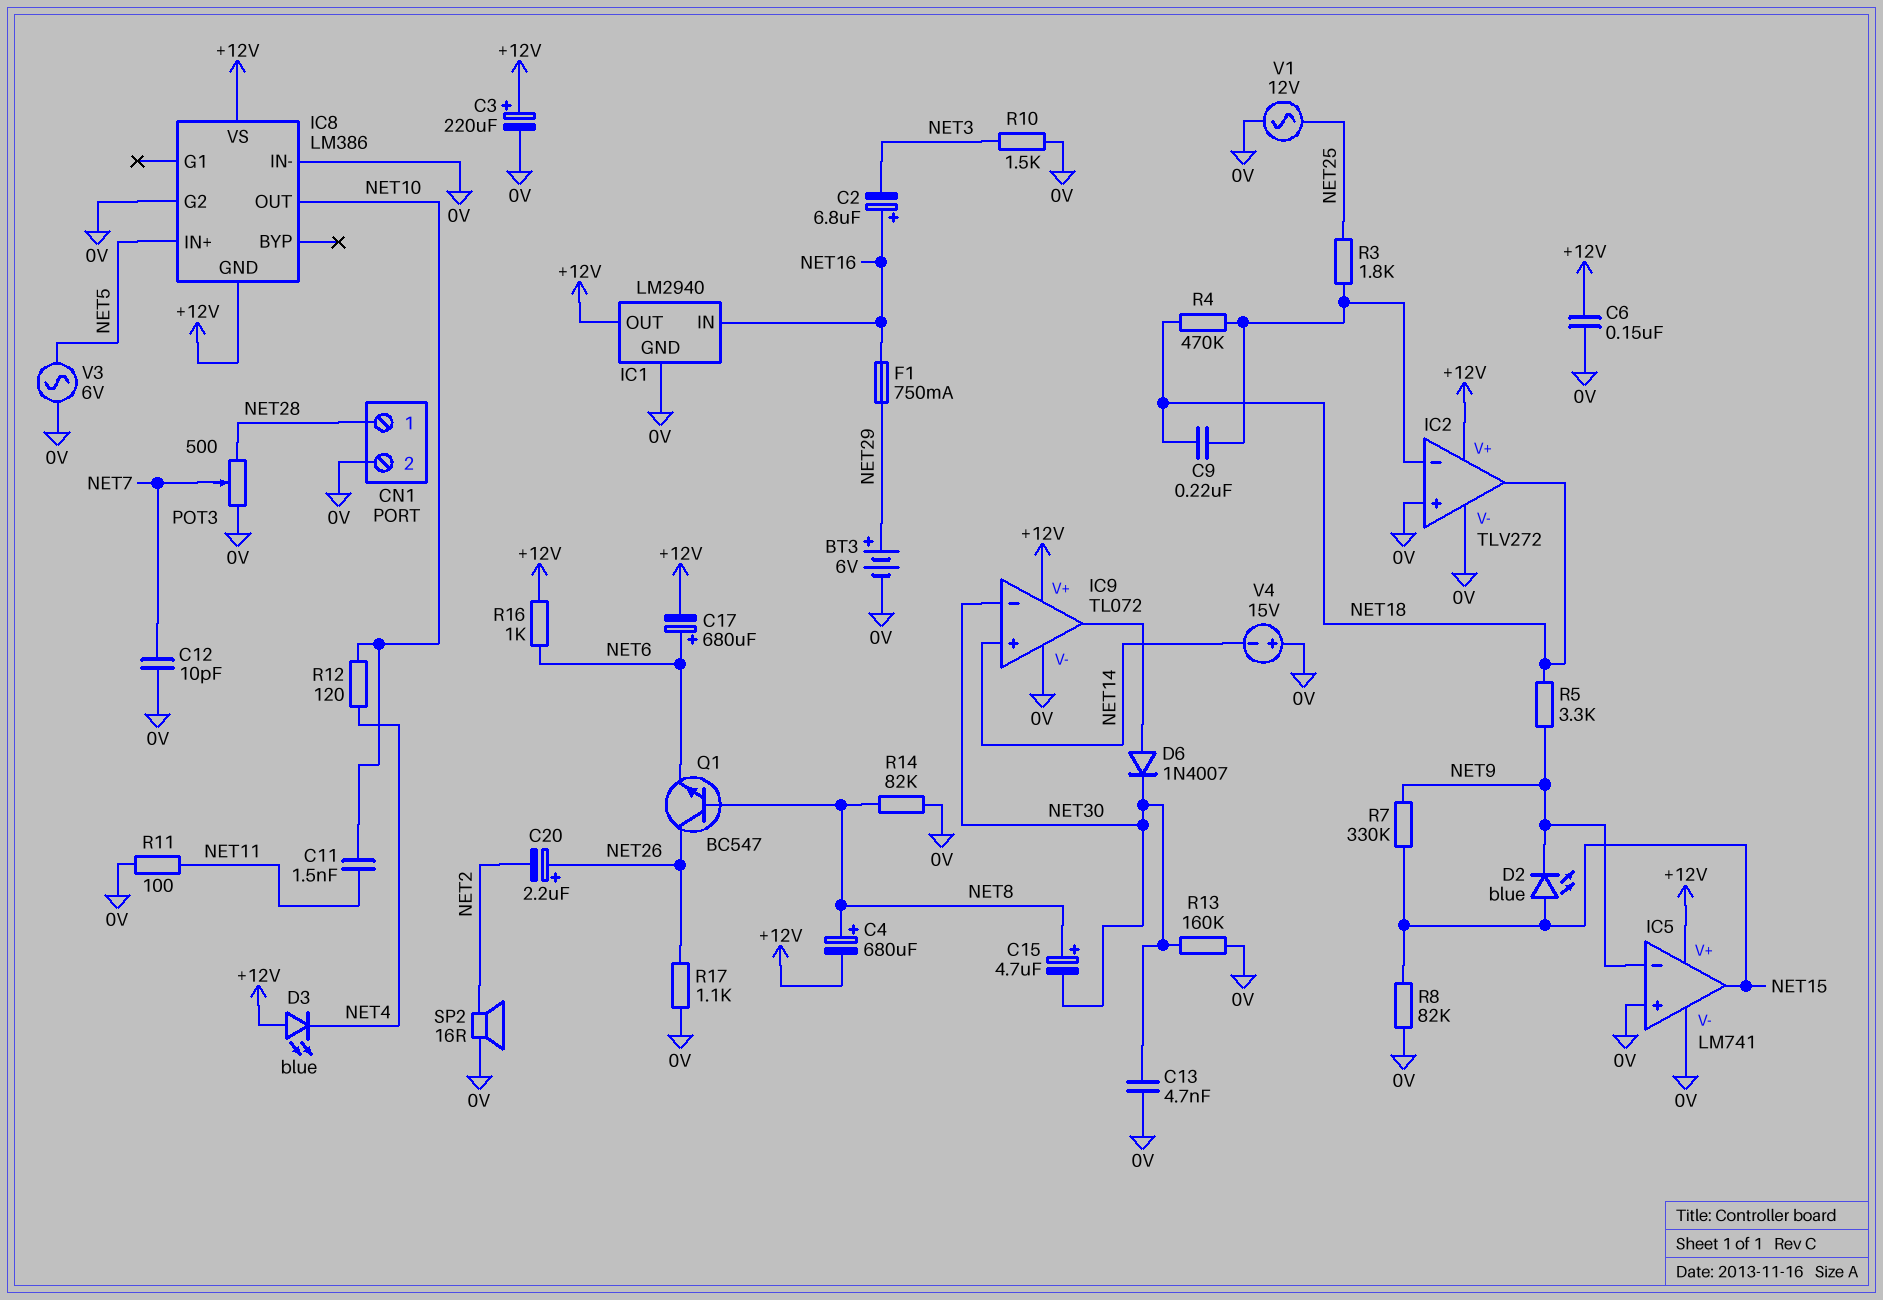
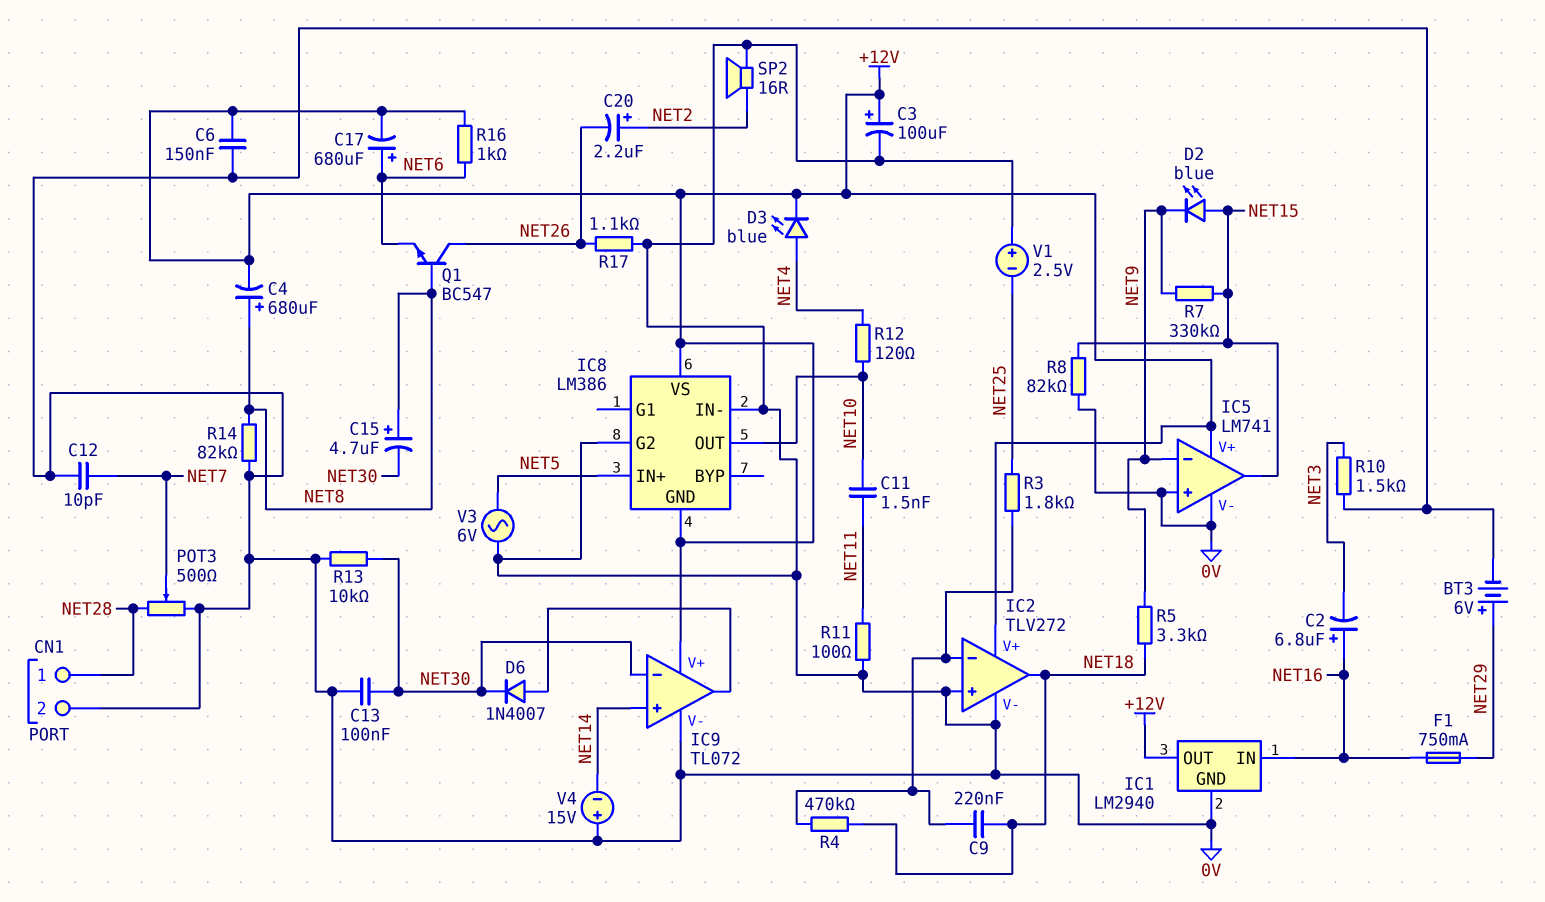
C3: 220uF (plus +12V, minus 0V) -> 100uF (plus +12V, minus 0V)
C13: 4.7nF (0V, NET30) -> 100nF (0V, NET30)
C20: 2.2uF (plus NET26, minus NET2) -> 2.2uF (plus NET2, minus NET26)
D3: LED blue (A +12V, K NET4) -> LED blue (A NET4, K +12V)
R13: 160k (0V, NET30) -> 10k (0V, NET30)
V1: AC 12V (0V, NET25) -> 2.5V (plus 0V, minus NET25)

